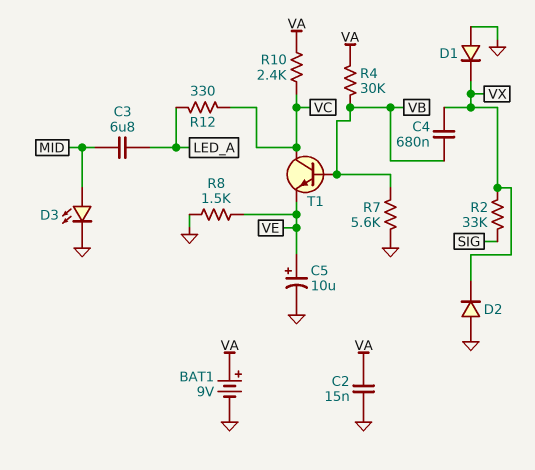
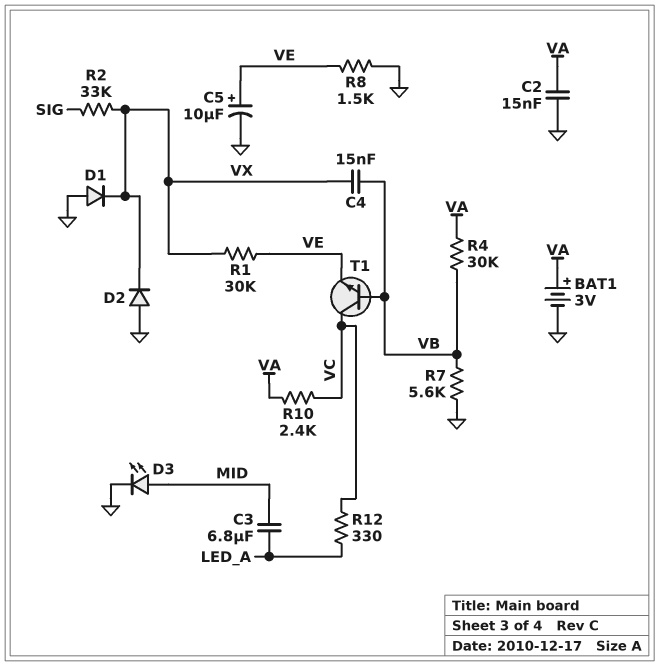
BAT1: 9V (plus VA, minus GND) -> 3V (plus VA, minus GND)
C4: 680nF (VB, VX) -> 15nF (VB, VX)
R1: none -> 30k (VE, VX)

